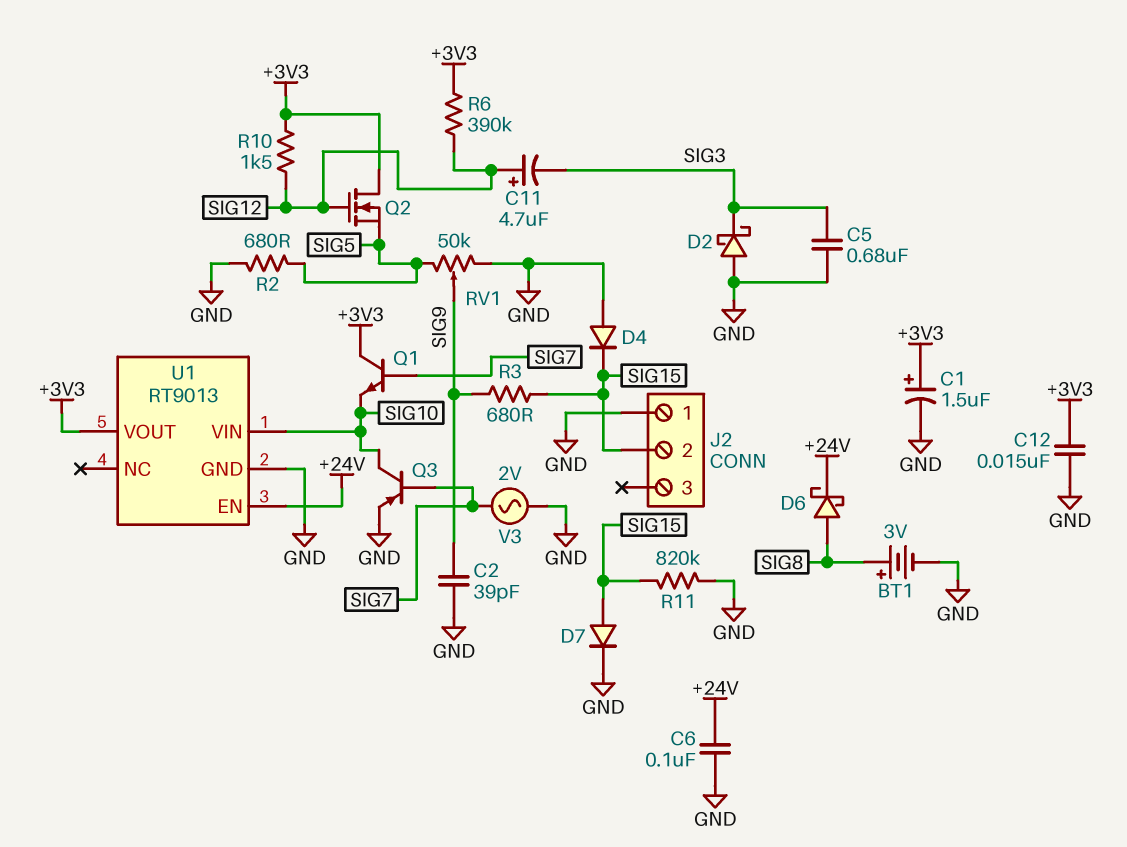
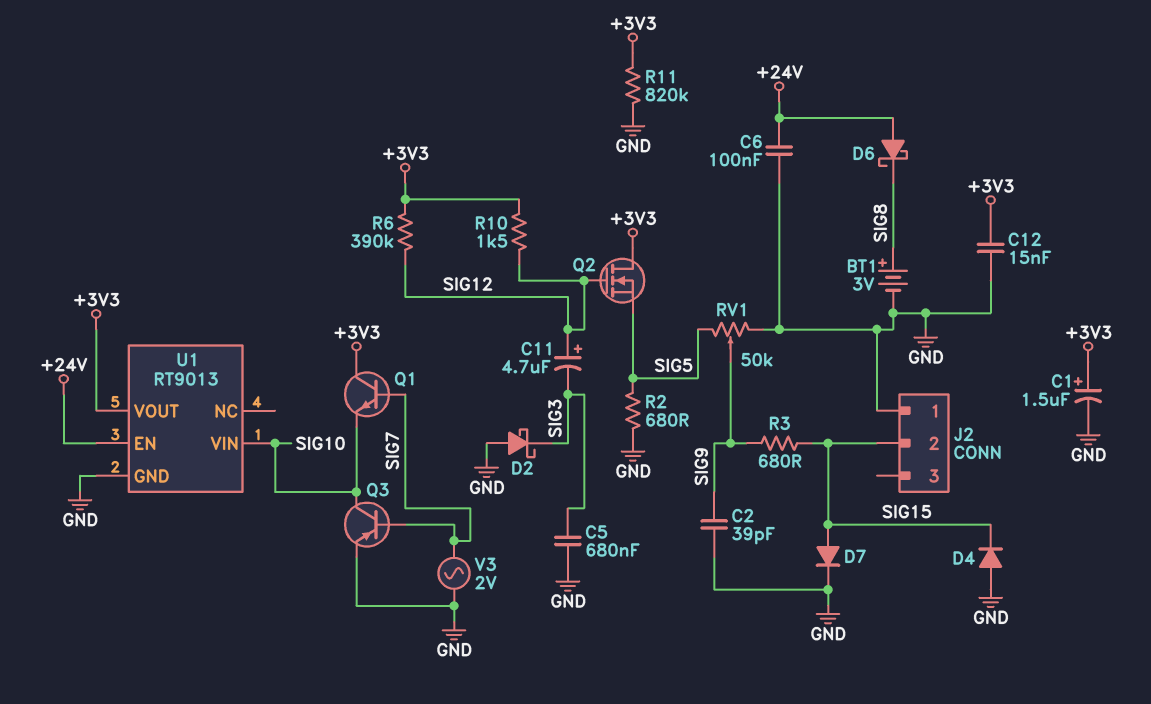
D6: schottky (A SIG8, K +24V) -> schottky (A +24V, K SIG8)
R11: 820k (GND, SIG15) -> 820k (+3V3, GND)

